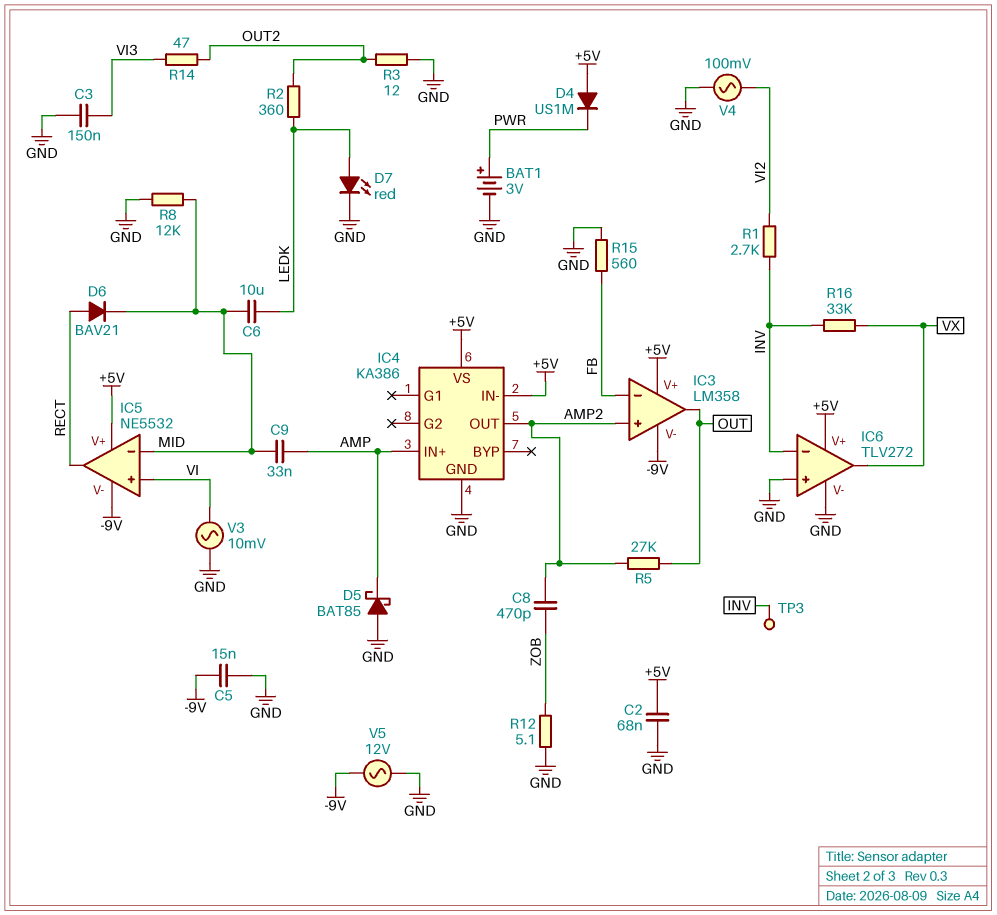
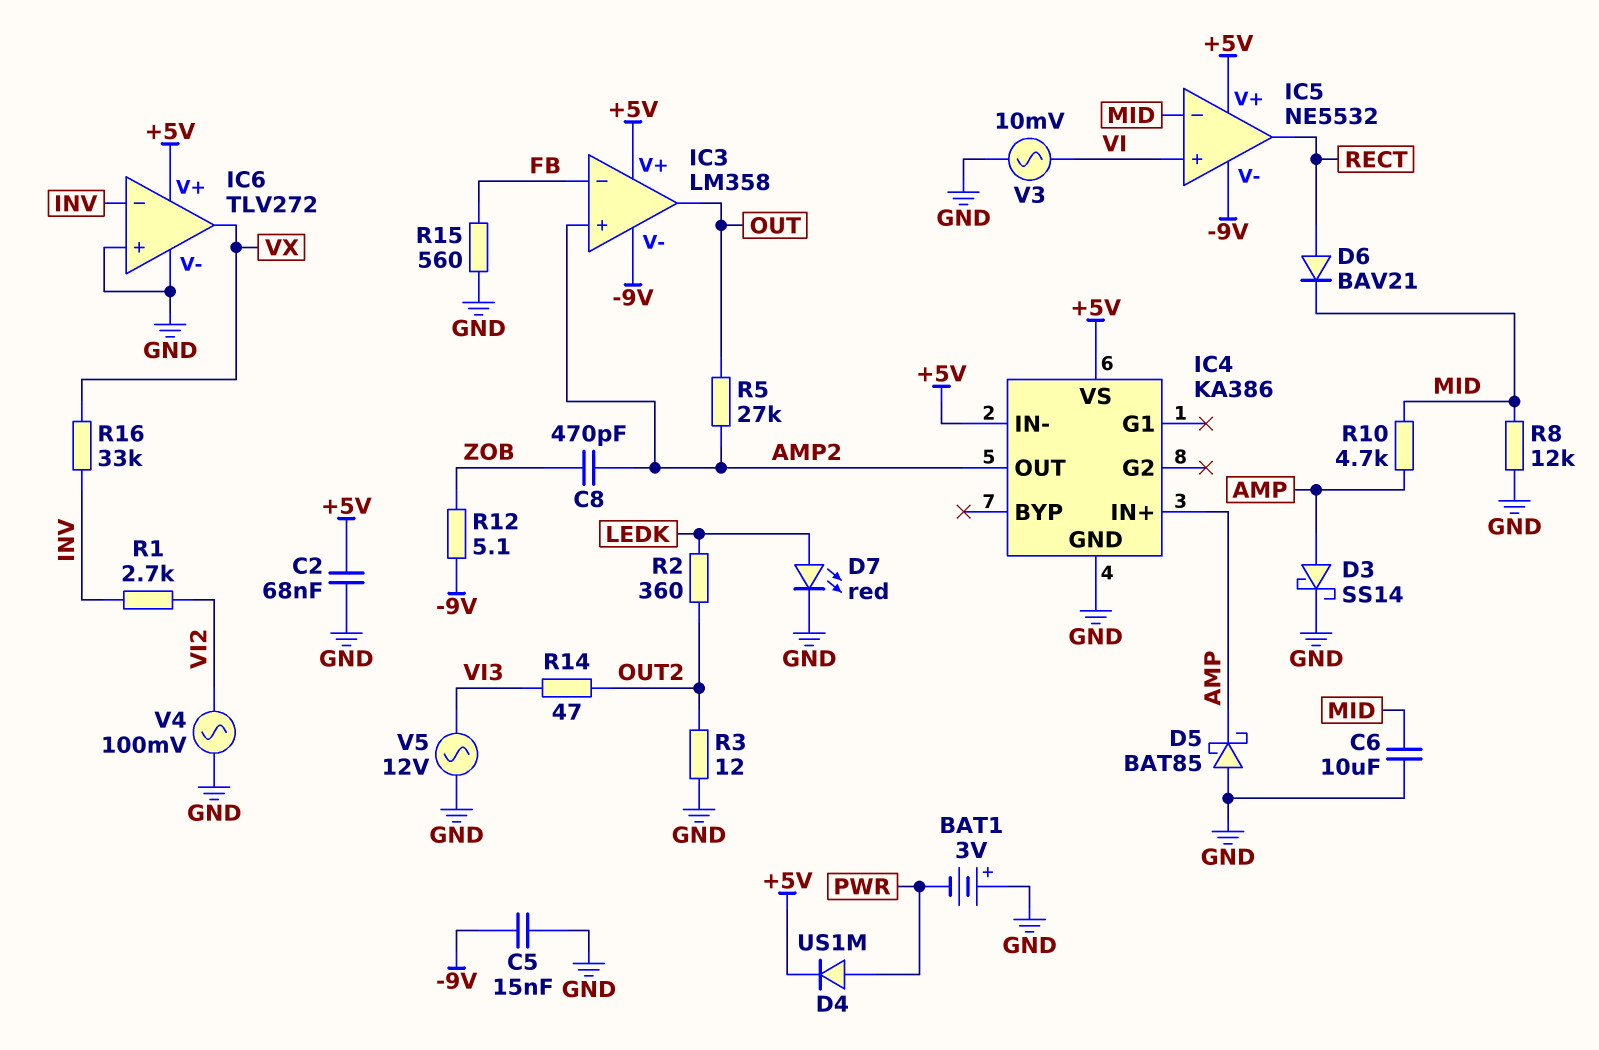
BAT1: 3V (plus PWR, minus GND) -> 3V (plus GND, minus PWR)
C3: 150nF (GND, VI3) -> none
C6: 10uF (LEDK, MID) -> 10uF (GND, MID)
C9: 33nF (AMP, MID) -> none
D3: none -> schottky SS14 (A AMP, K GND)
D4: diode US1M (A +5V, K PWR) -> diode US1M (A PWR, K +5V)
R10: none -> 4.7k (AMP, MID)
R12: 5.1 (GND, ZOB) -> 5.1 (-9V, ZOB)
TP3: test point (INV) -> none
V5: AC 12V (-9V, GND) -> AC 12V (GND, VI3)

